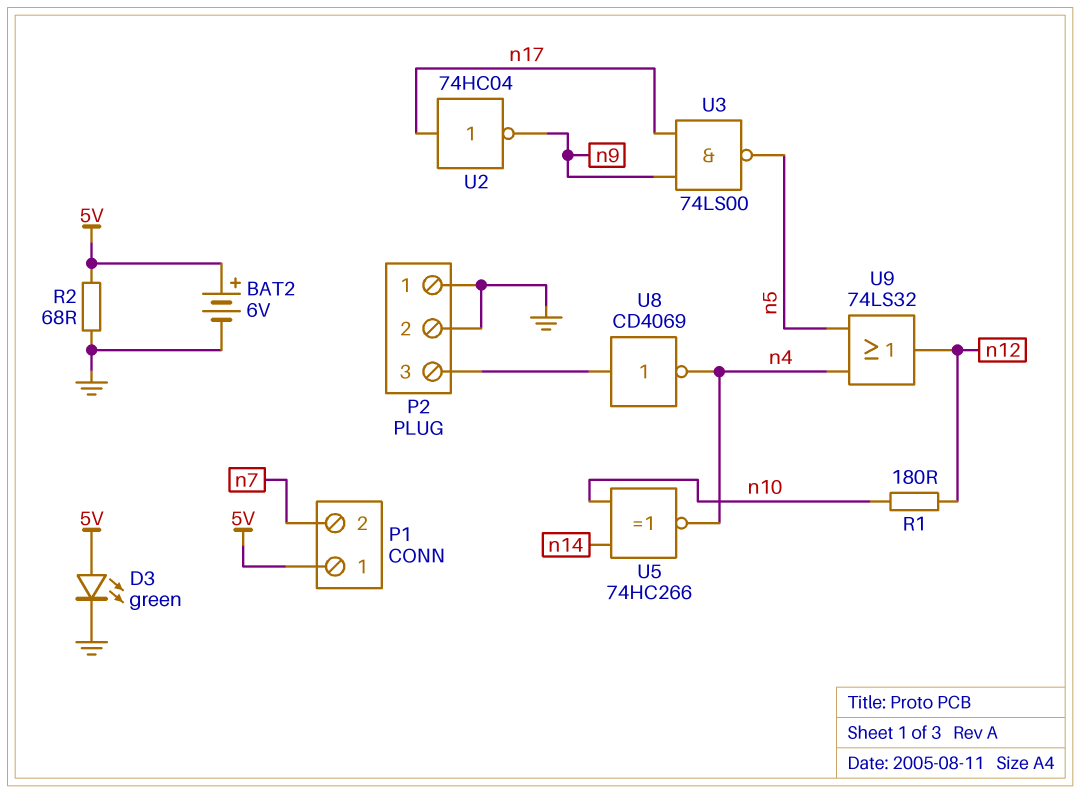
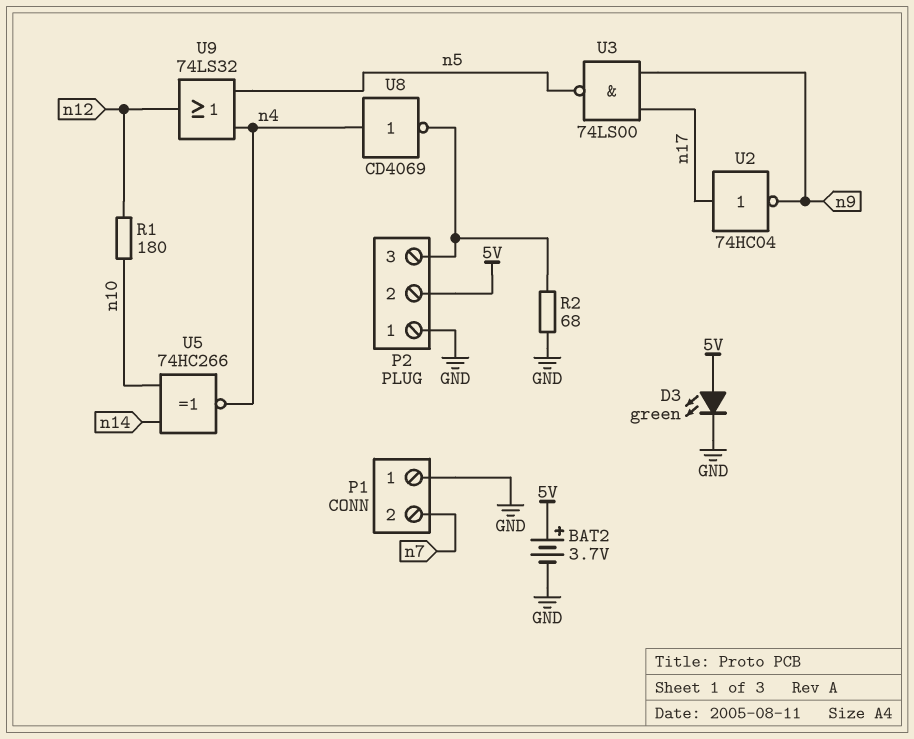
BAT2: 6V (plus 5V, minus GND) -> 3.7V (plus 5V, minus GND)
P1 pin 1: 5V -> GND
P2 pin 2: GND -> 5V
R2: 68 (5V, GND) -> 68 (GND, P2/3)
U8: NOT CD4069 (in P2/3, out n4) -> NOT CD4069 (in n4, out P2/3)

